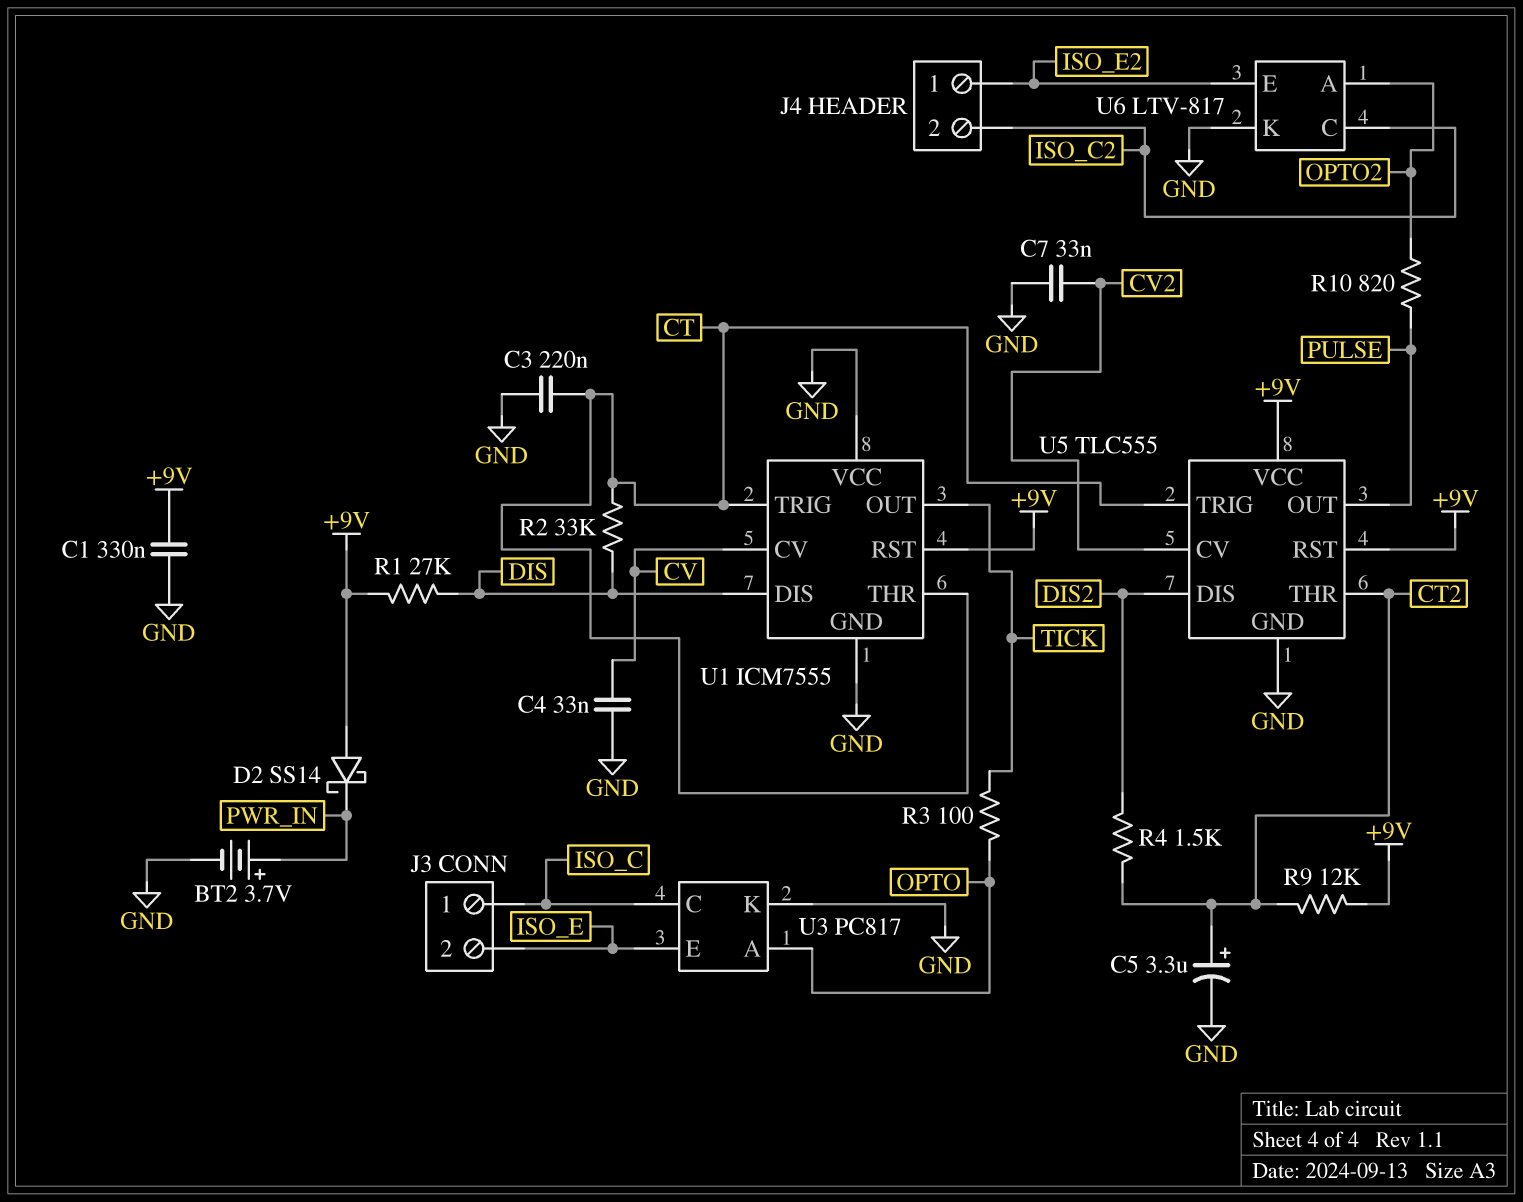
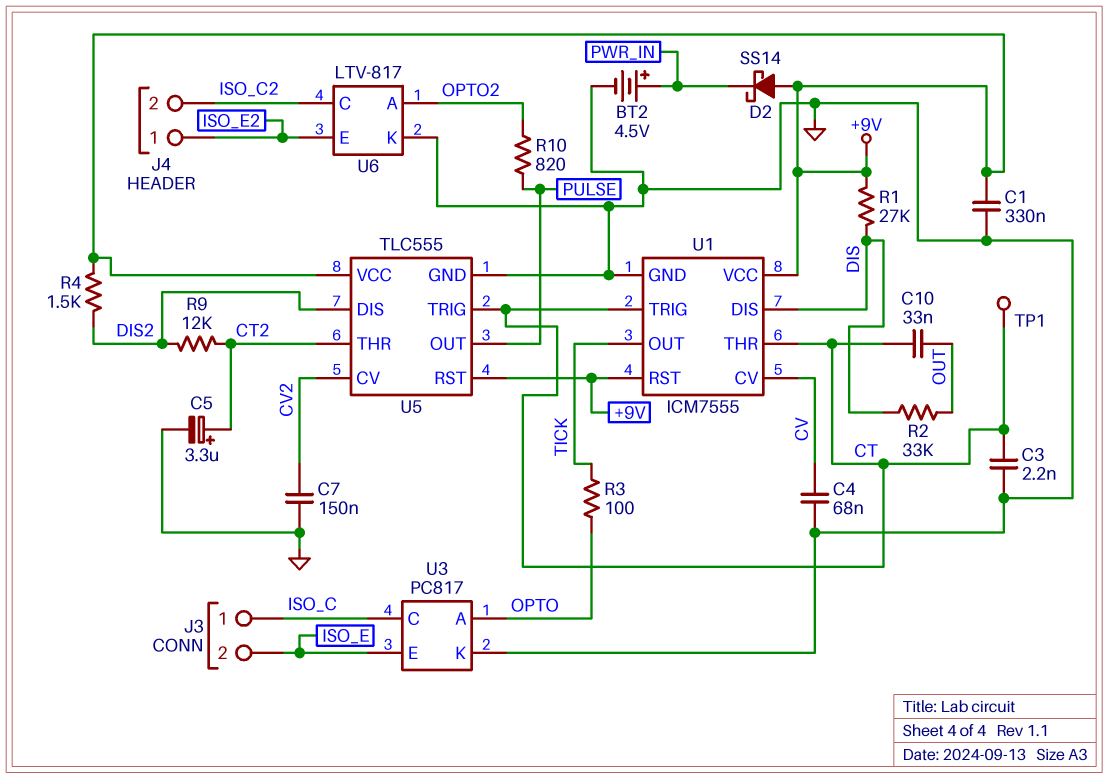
BT2: 3.7V (plus PWR_IN, minus GND) -> 4.5V (plus PWR_IN, minus GND)
C3: 220nF (CT, GND) -> 2.2nF (CT, GND)
C4: 33nF (CV, GND) -> 68nF (CV, GND)
C7: 33nF (CV2, GND) -> 150nF (CV2, GND)
C10: none -> 33nF (CT, OUT)
R2: 33k (CT, DIS) -> 33k (DIS, OUT)
R4: 1.5k (CT2, DIS2) -> 1.5k (+9V, DIS2)
R9: 12k (+9V, CT2) -> 12k (CT2, DIS2)
TP1: none -> test point (CT)
U1 pin VCC: GND -> +9V

